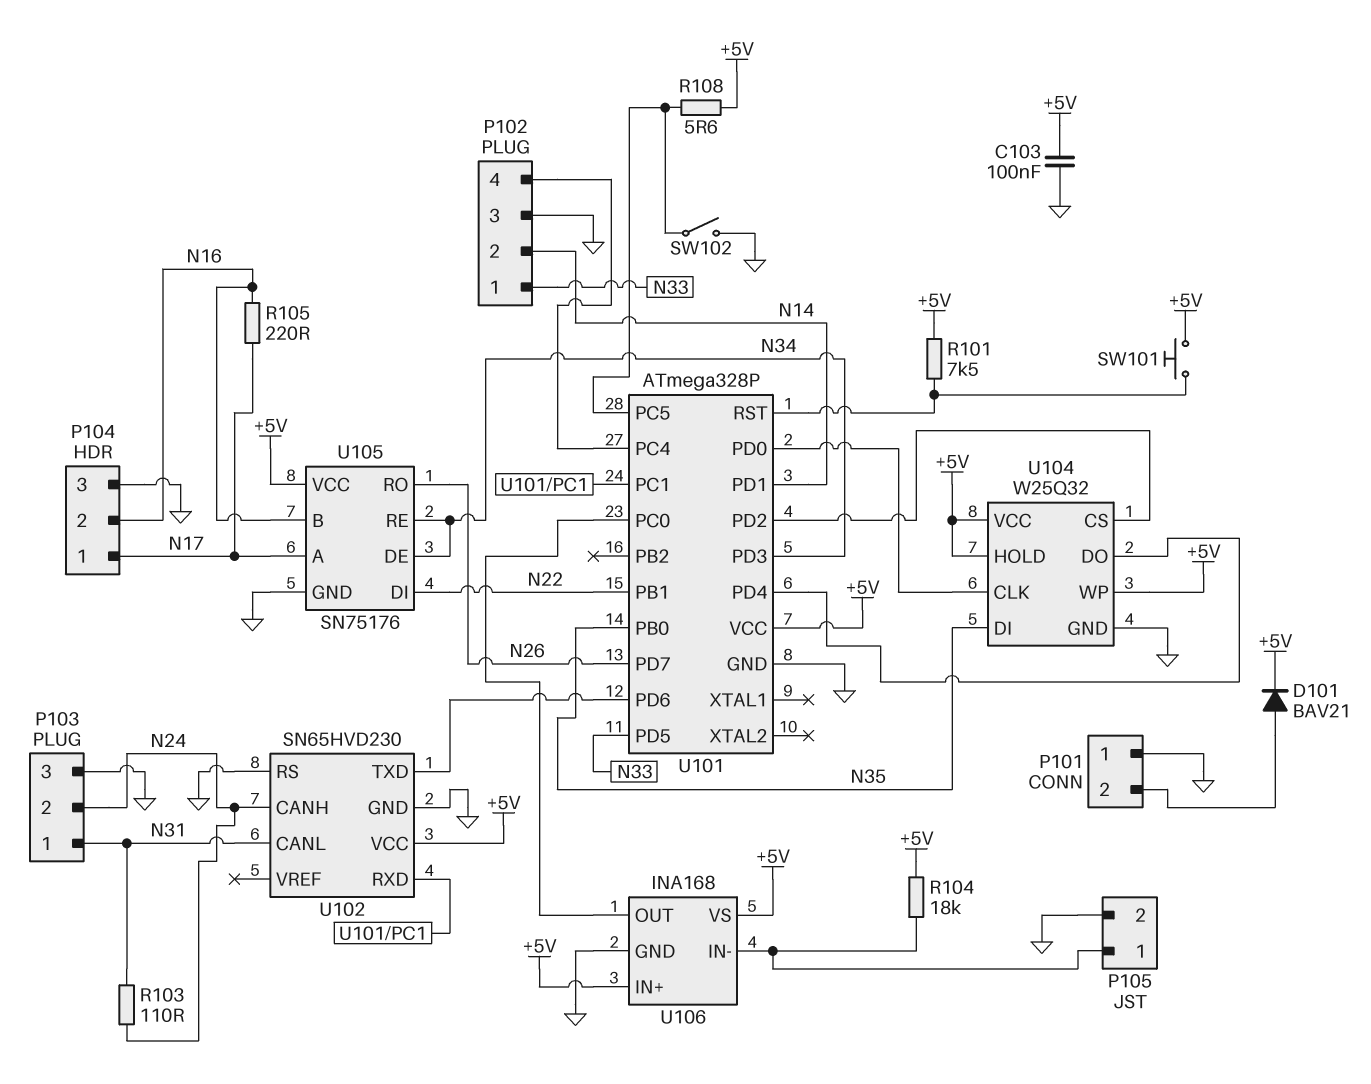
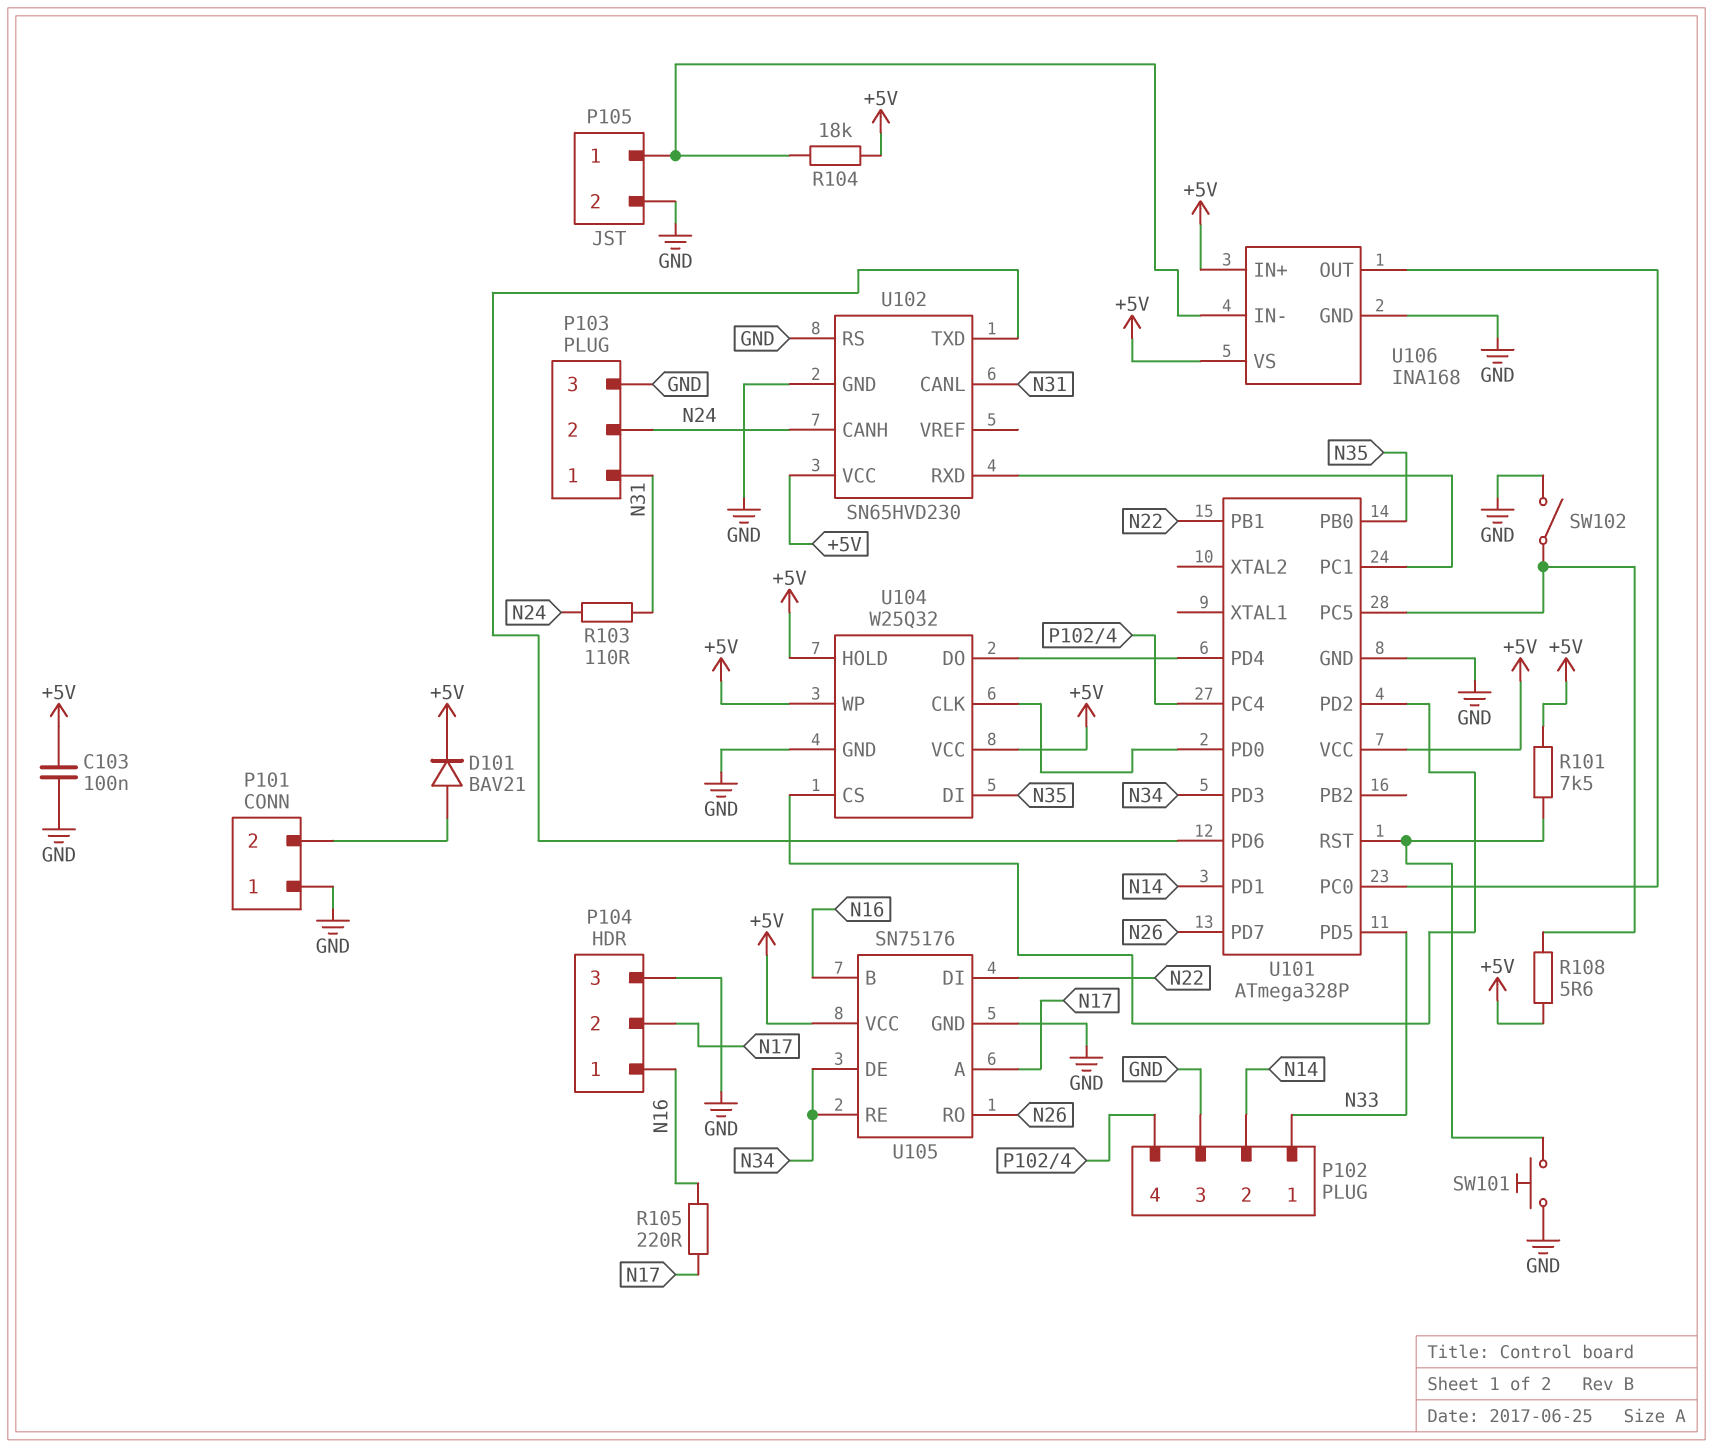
P104 pin 1: N17 -> N16
P104 pin 2: N16 -> N17
SW101: button (+5V, U101/RST) -> button (GND, U101/RST)

